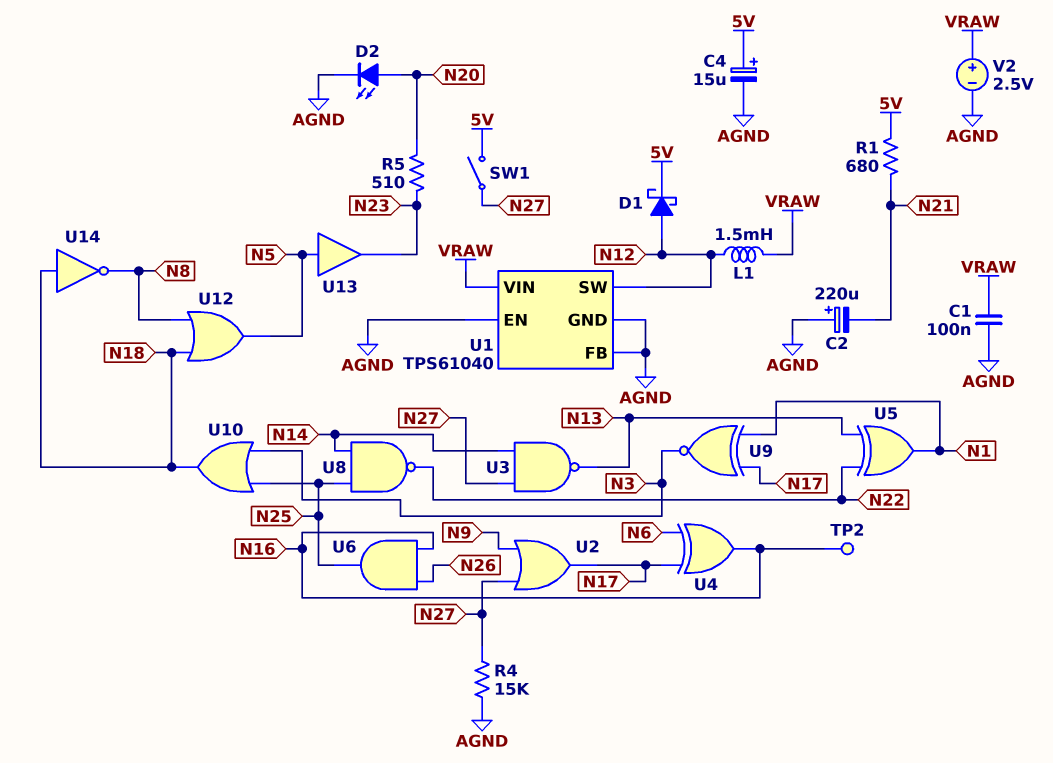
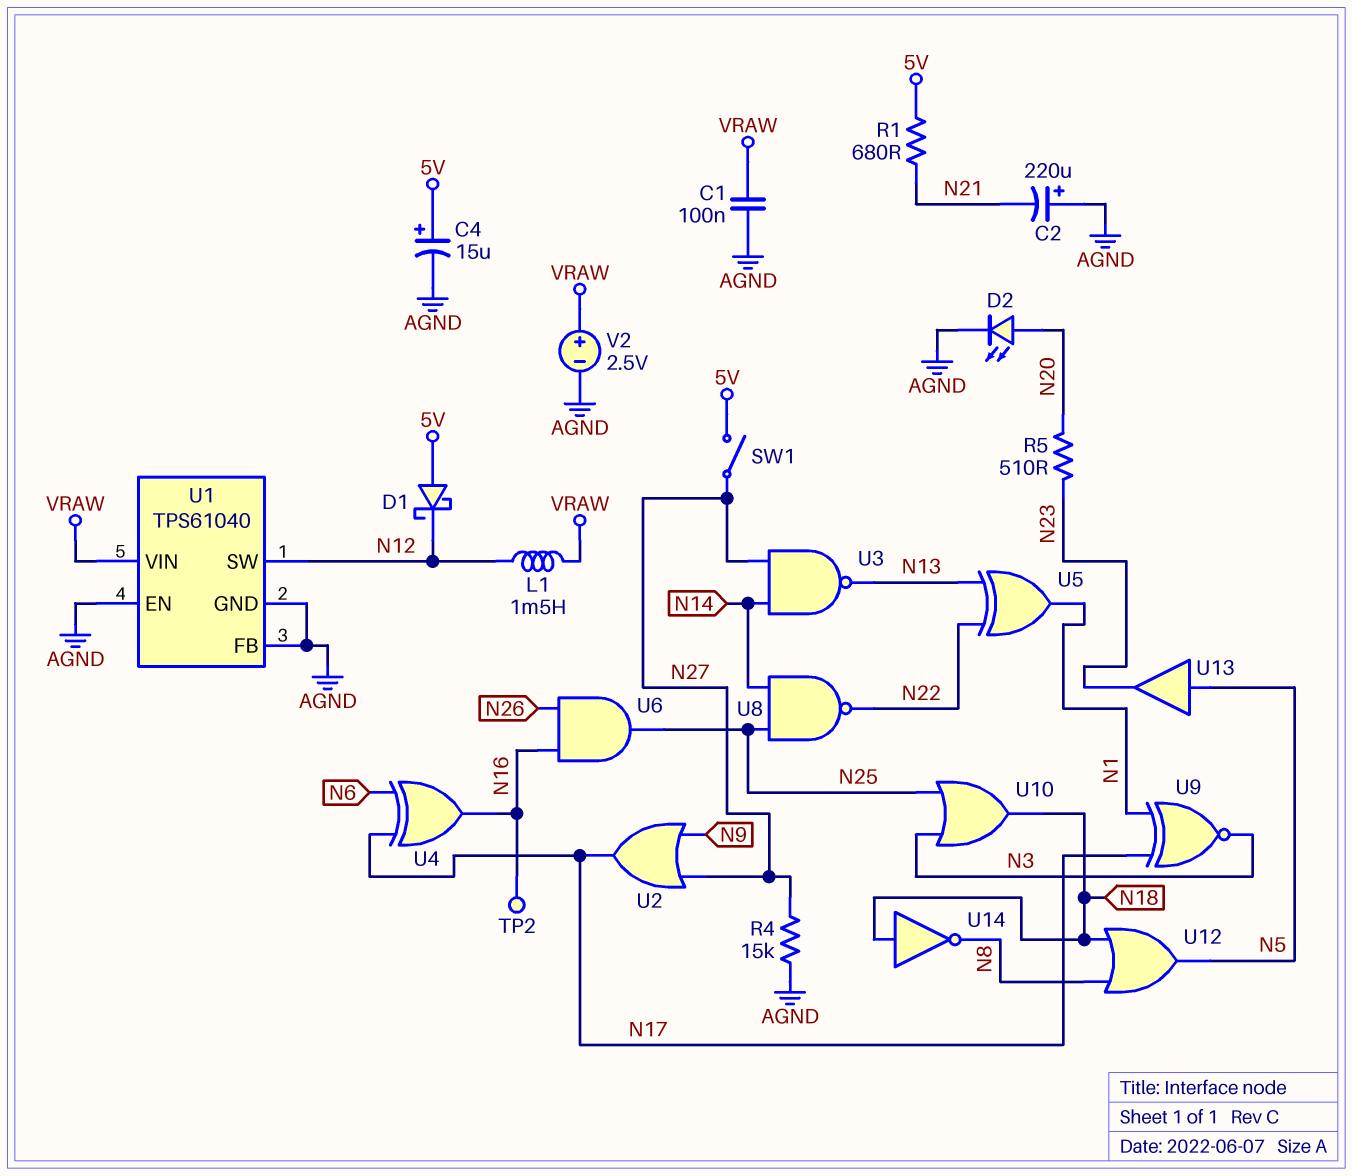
D1: schottky (A N12, K 5V) -> schottky (A 5V, K N12)

